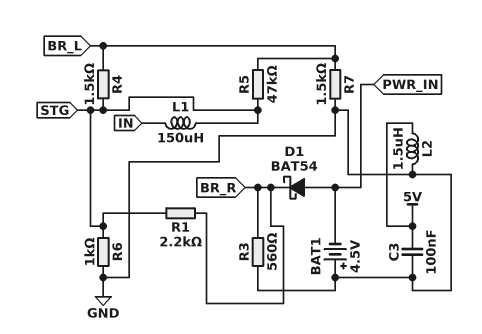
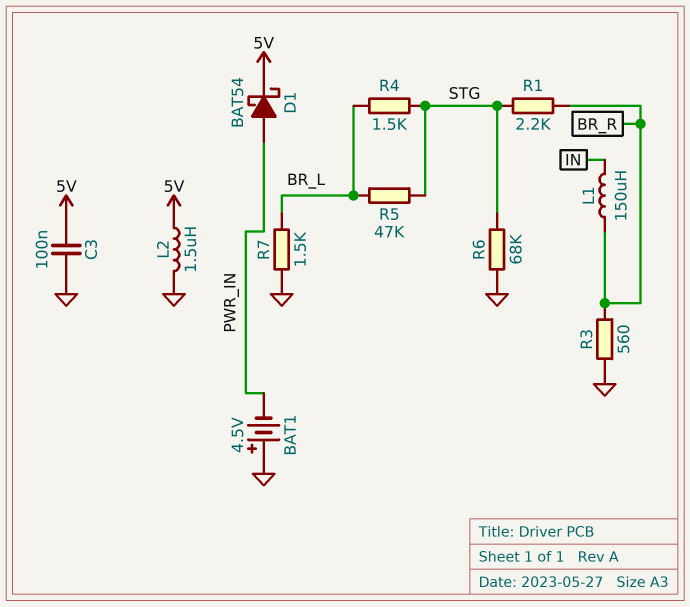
D1: schottky BAT54 (A PWR_IN, K BR_R) -> schottky BAT54 (A PWR_IN, K 5V)
L1: 150uH (IN, STG) -> 150uH (BR_R, IN)
R6: 1k (GND, STG) -> 68k (GND, STG)

